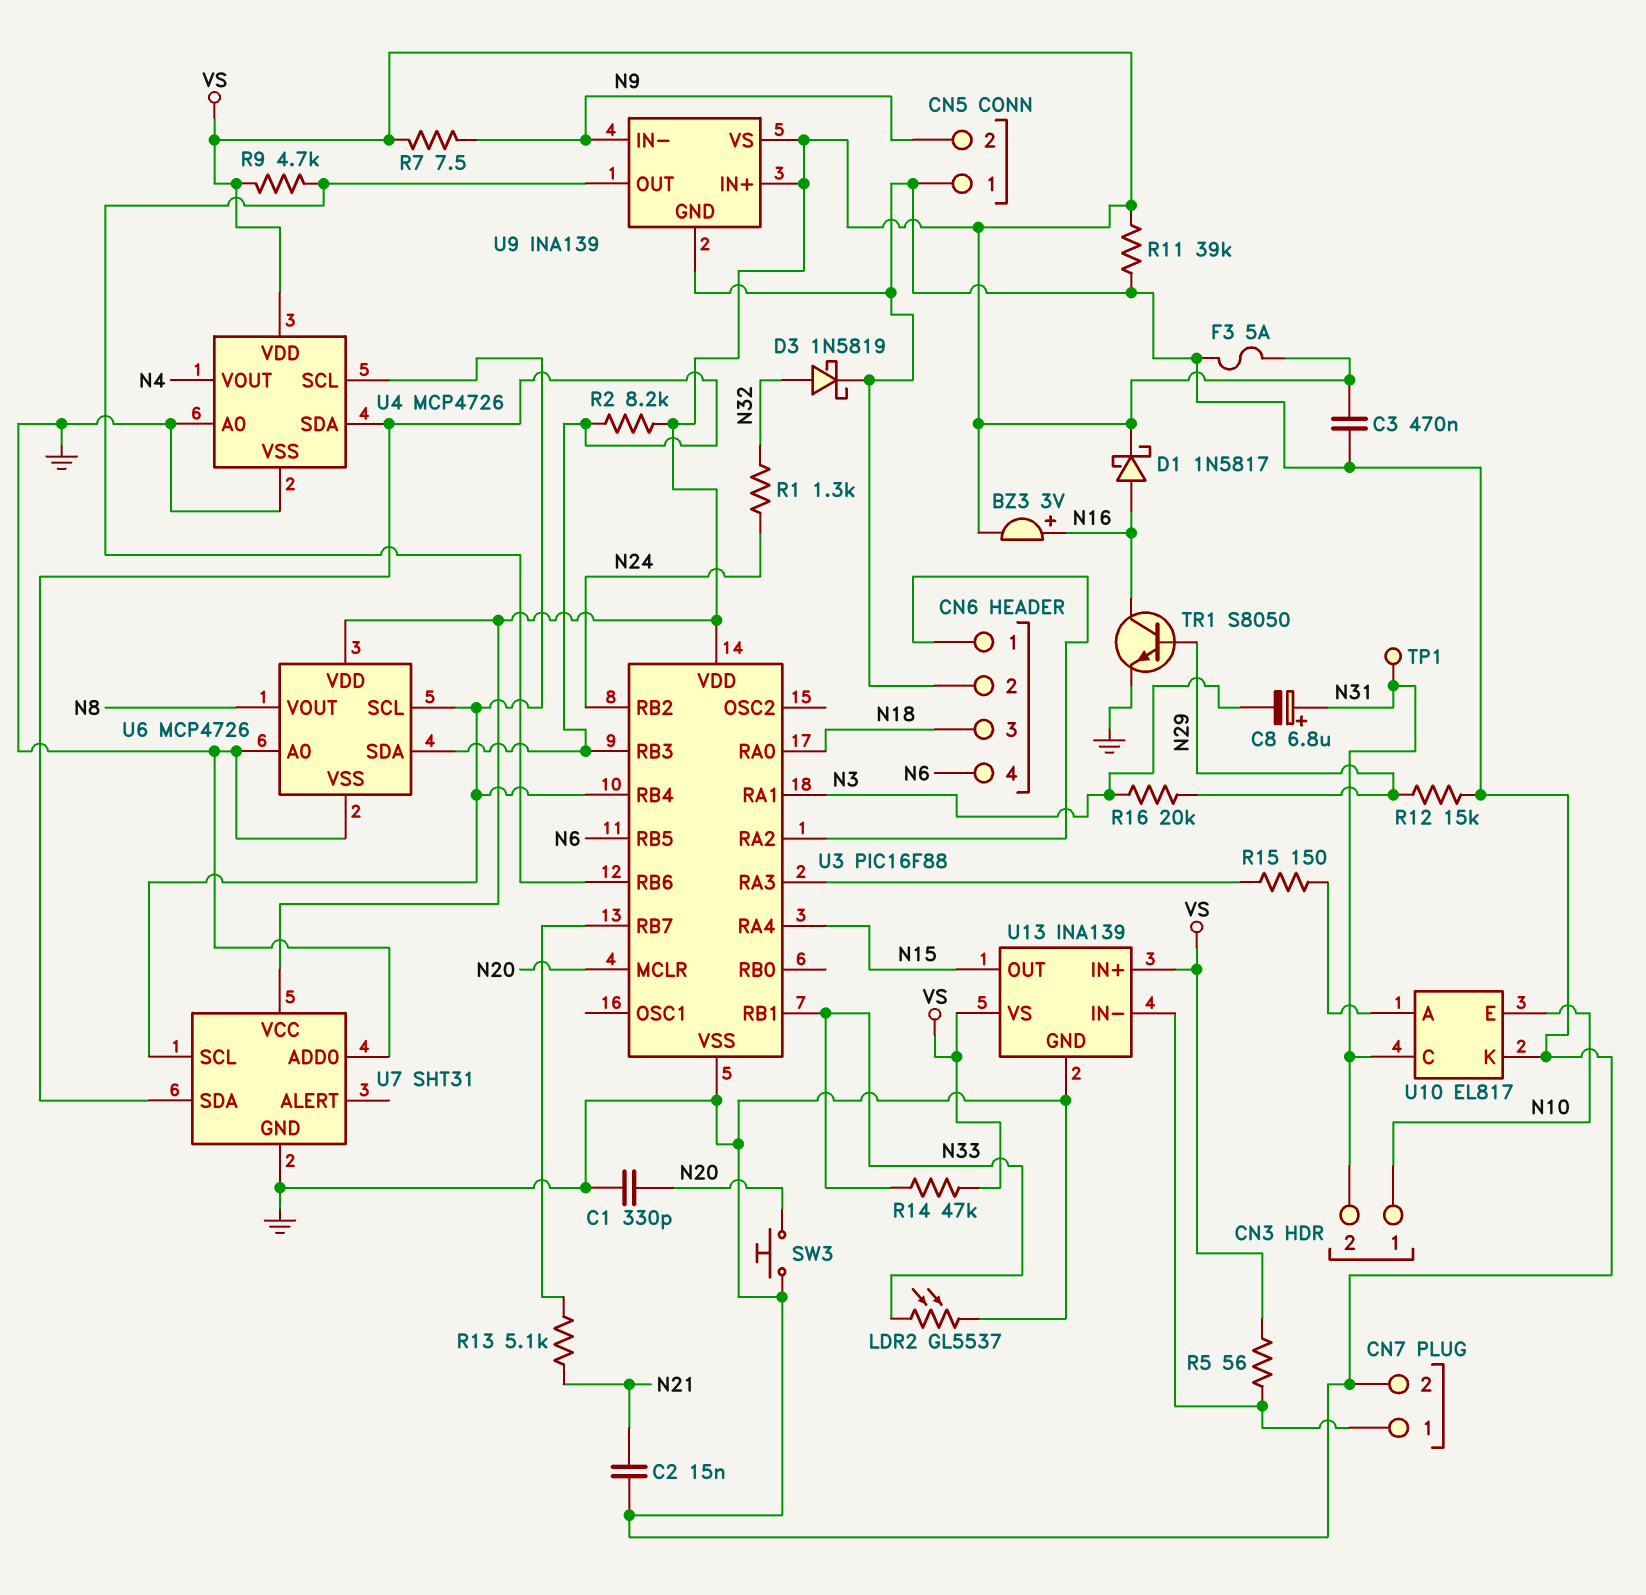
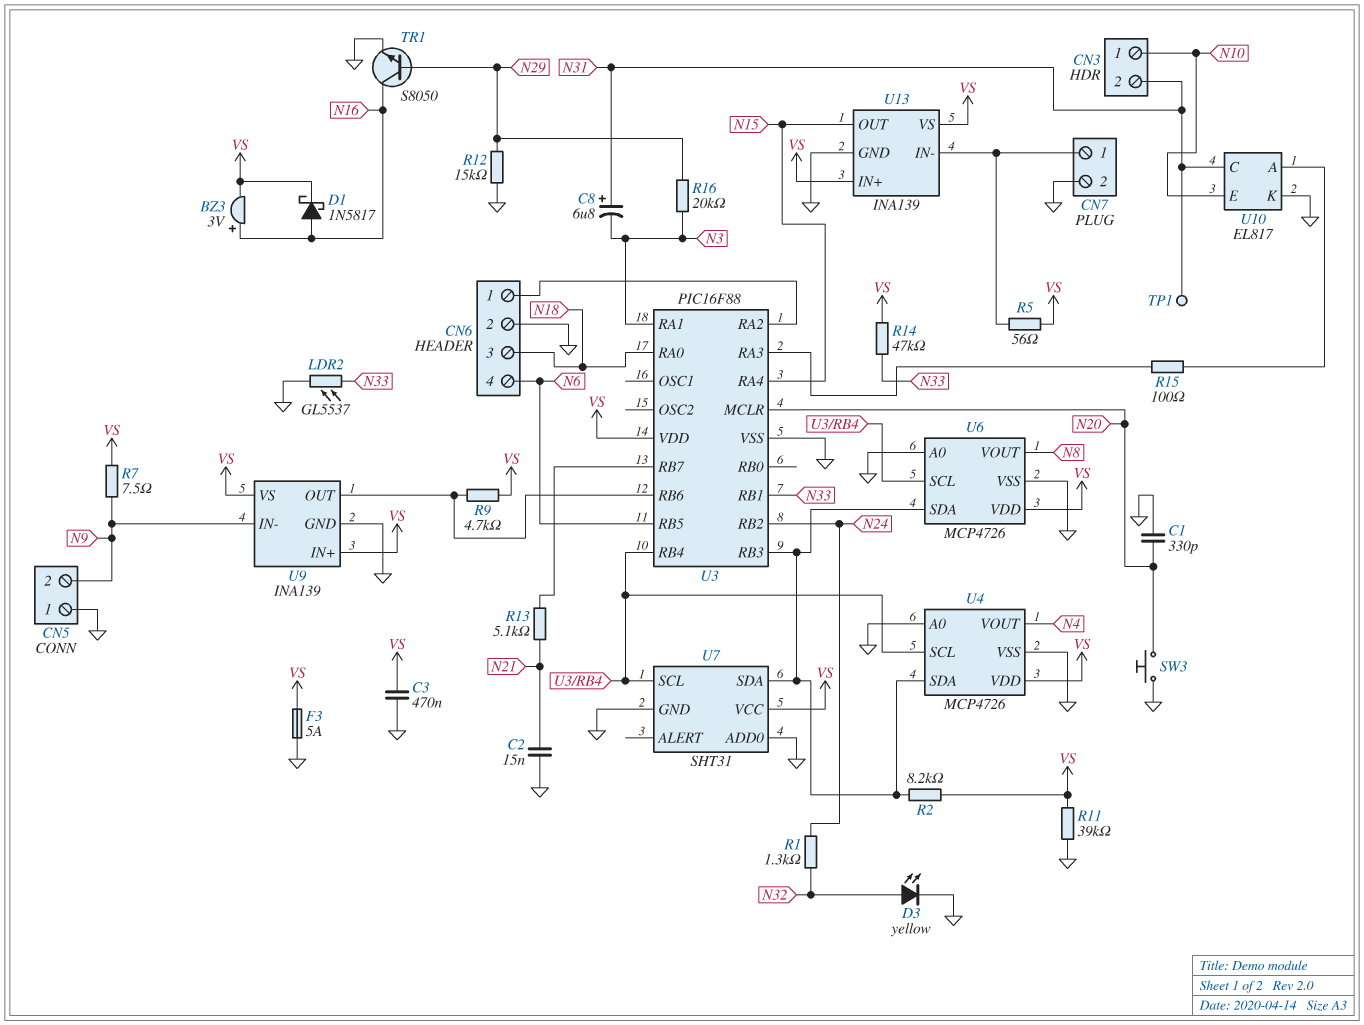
D3: schottky 1N5819 (A N32, K GND) -> LED yellow (A N32, K GND)
R15: 150 (U3/RA3, U10/A) -> 100 (U3/RA3, U10/A)

